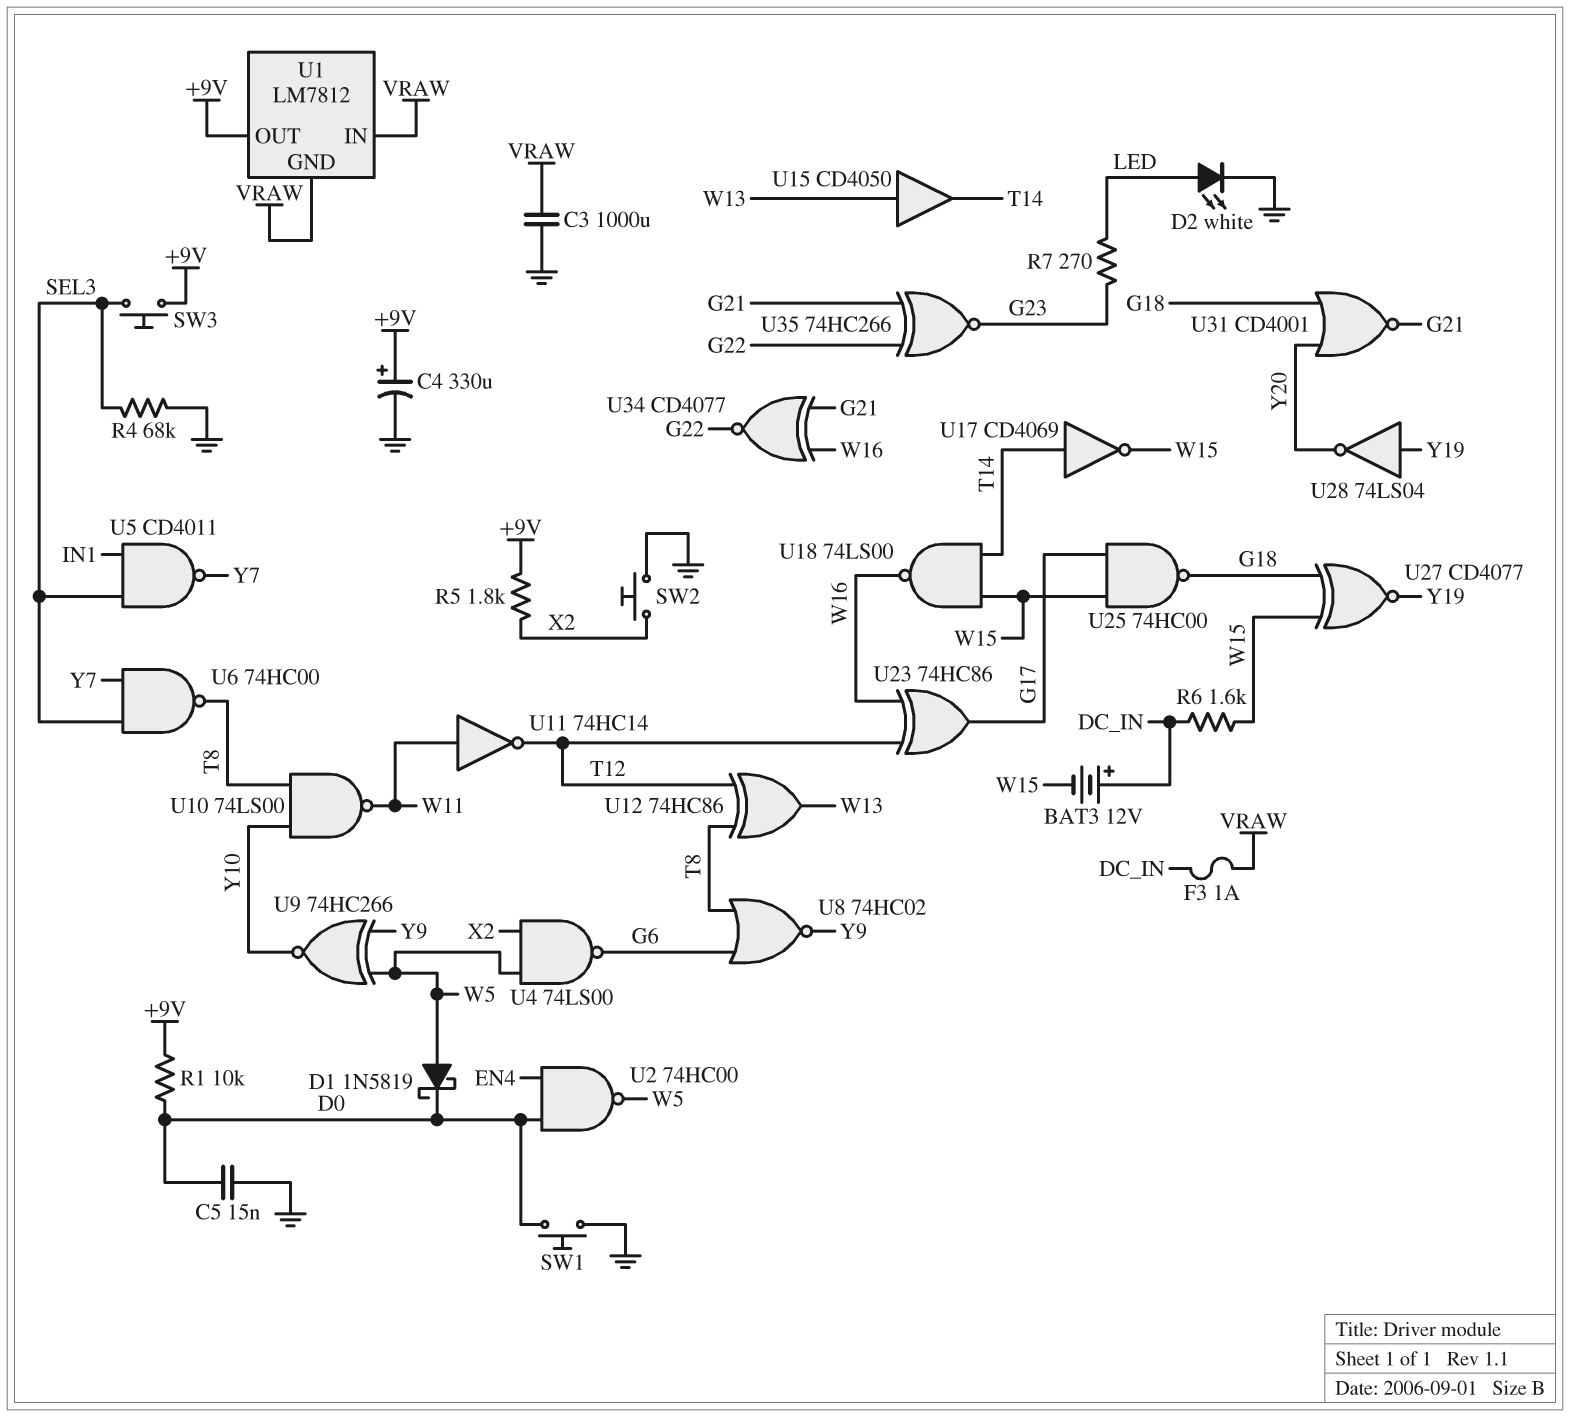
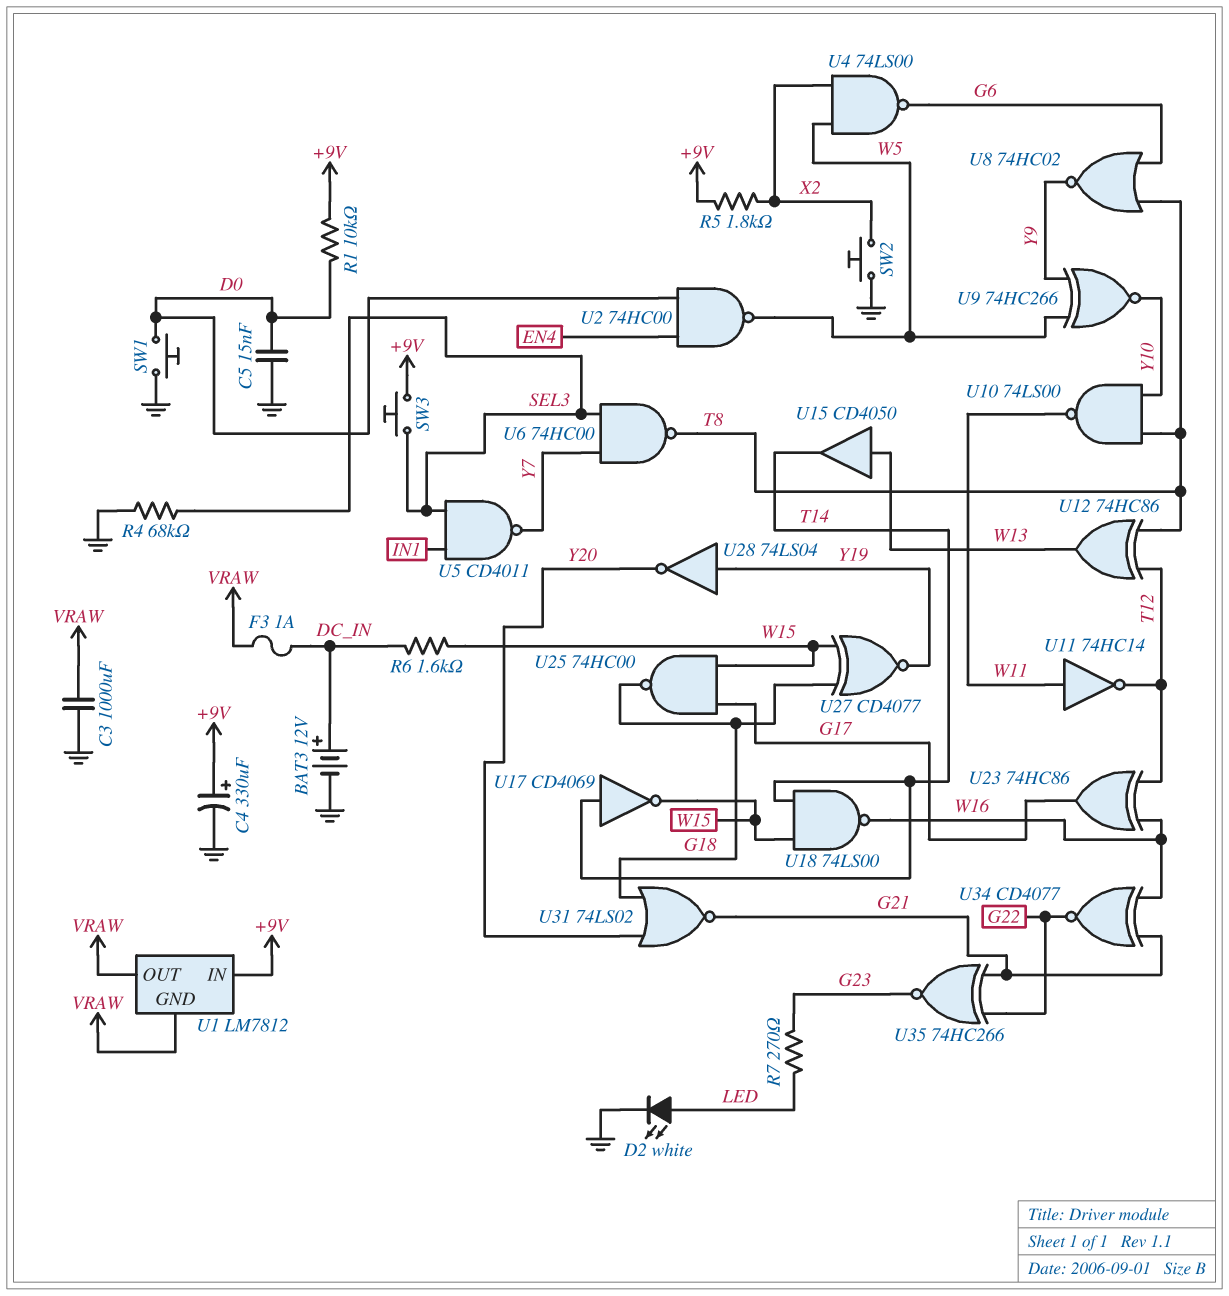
BAT3: 12V (plus DC_IN, minus W15) -> 12V (plus DC_IN, minus GND)
D1: schottky 1N5819 (A W5, K D0) -> none
U1 pin IN: VRAW -> +9V
U1 pin OUT: +9V -> VRAW
U31: NOR CD4001 (in G18, in Y20, out G21) -> NOR 74LS02 (in G18, in Y20, out G21)

